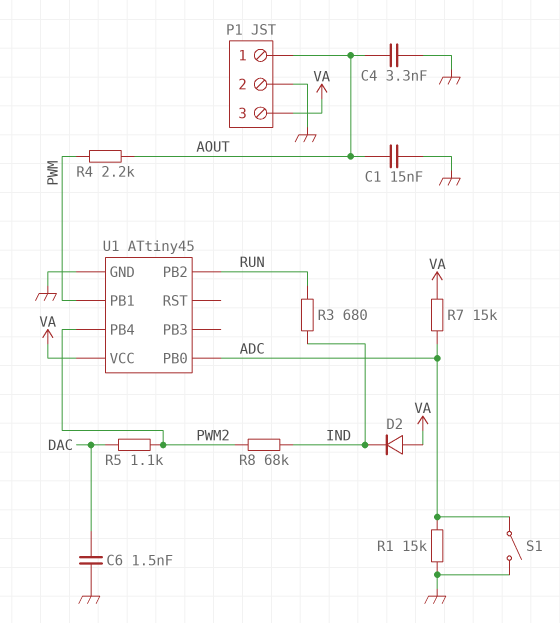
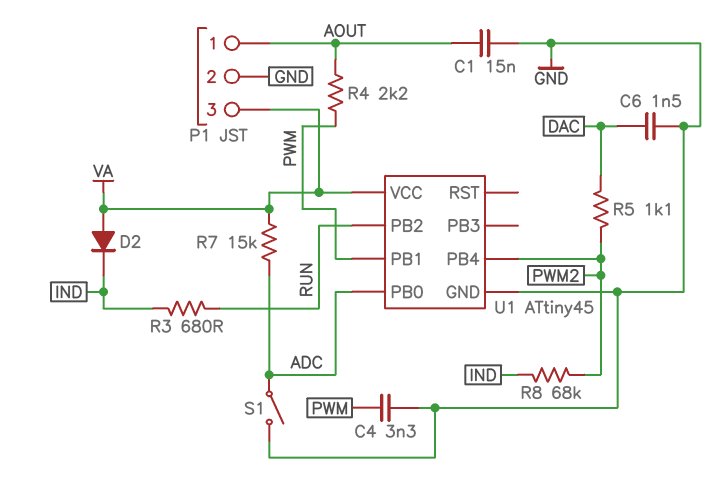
C4: 3.3nF (AOUT, GND) -> 3.3nF (GND, PWM)
R1: 15k (ADC, GND) -> none

